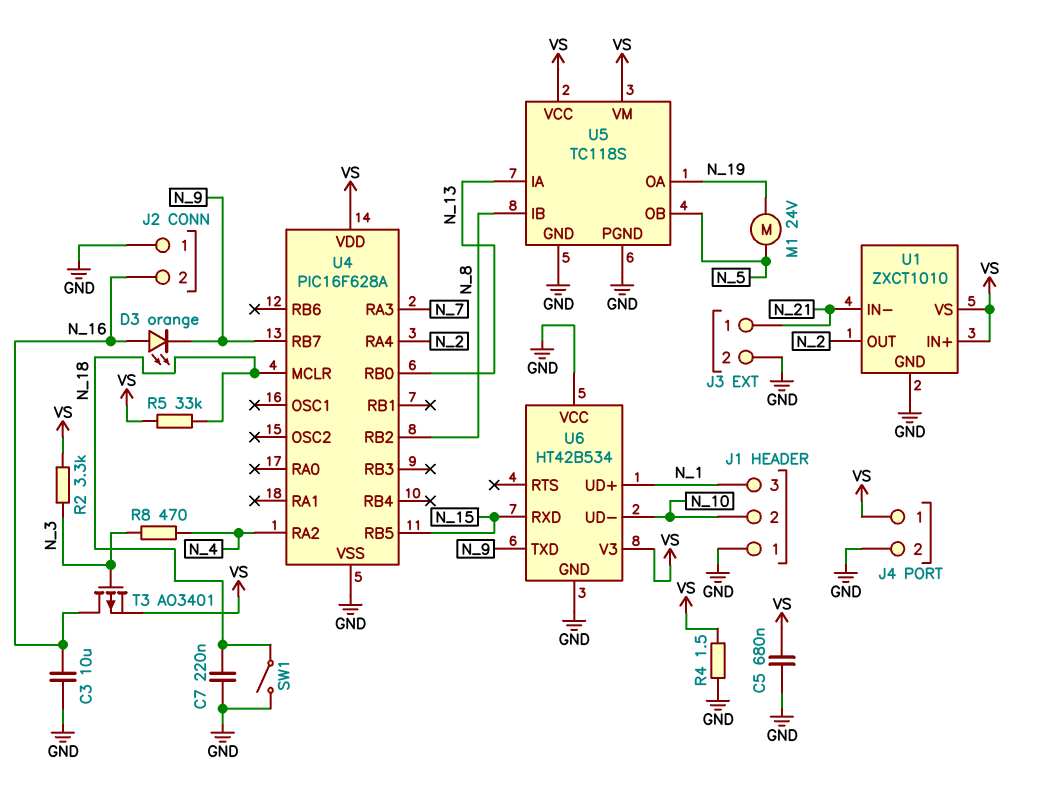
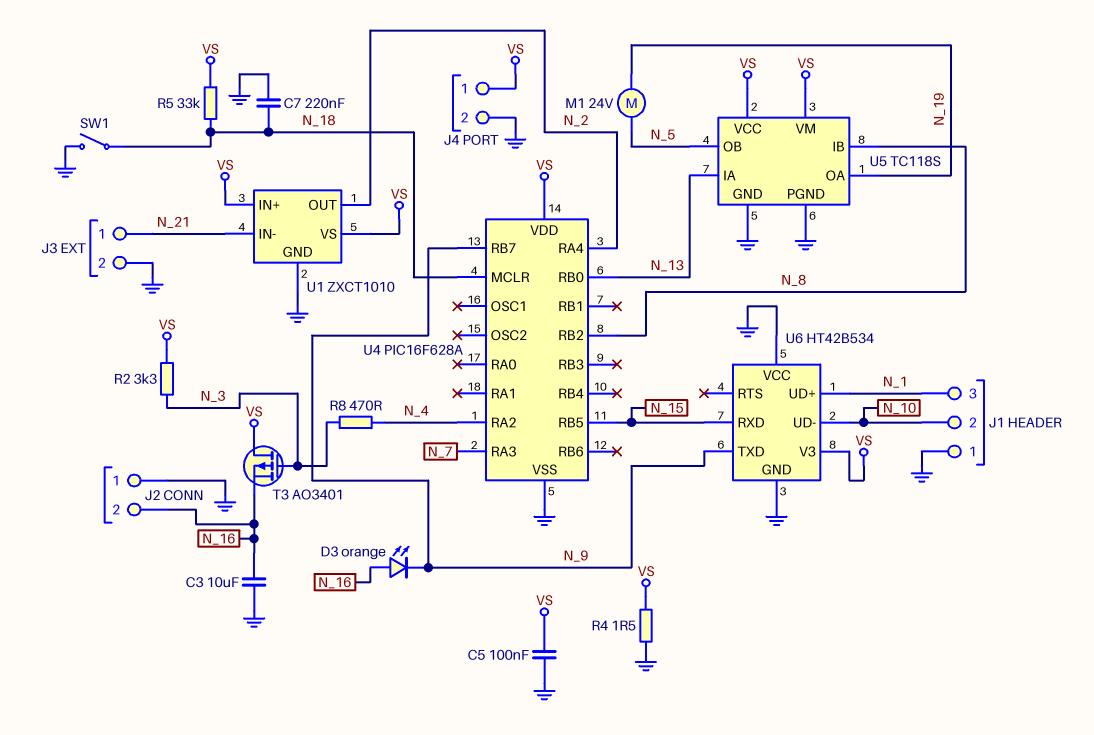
C5: 680nF (GND, VS) -> 100nF (GND, VS)
T3: PMOS AO3401 (G N_3, D N_16, S VS) -> PMOS AO3401 (G N_3, D VS, S N_16)

